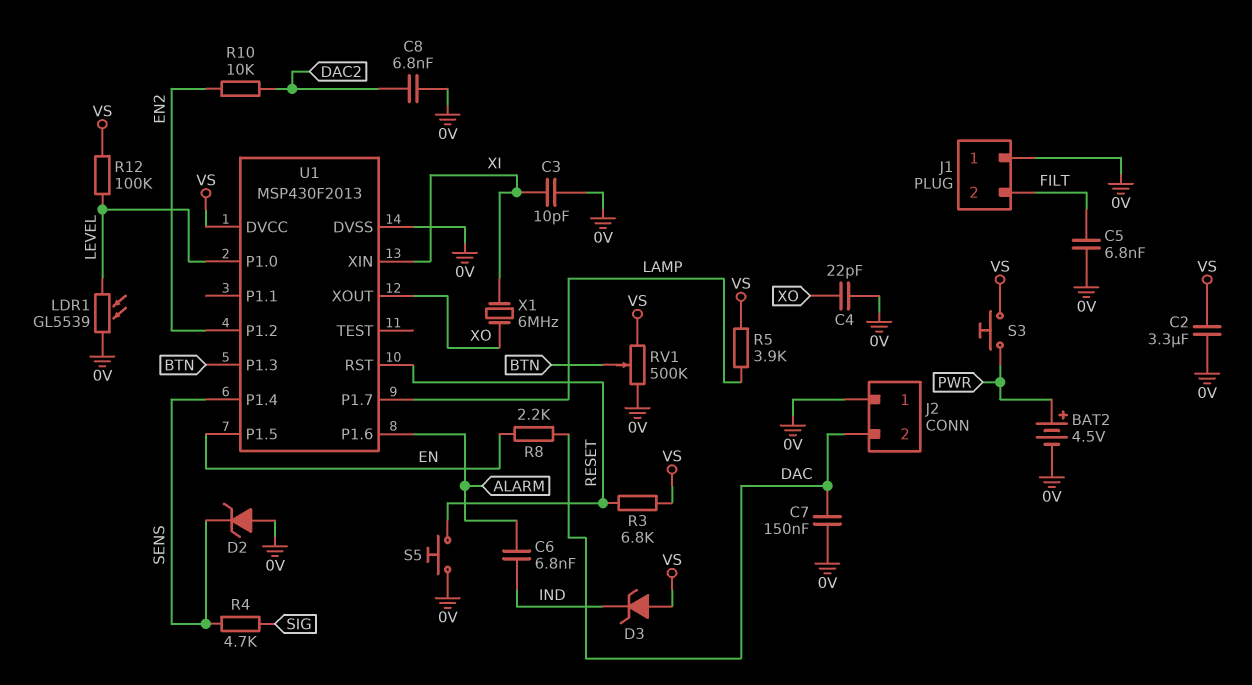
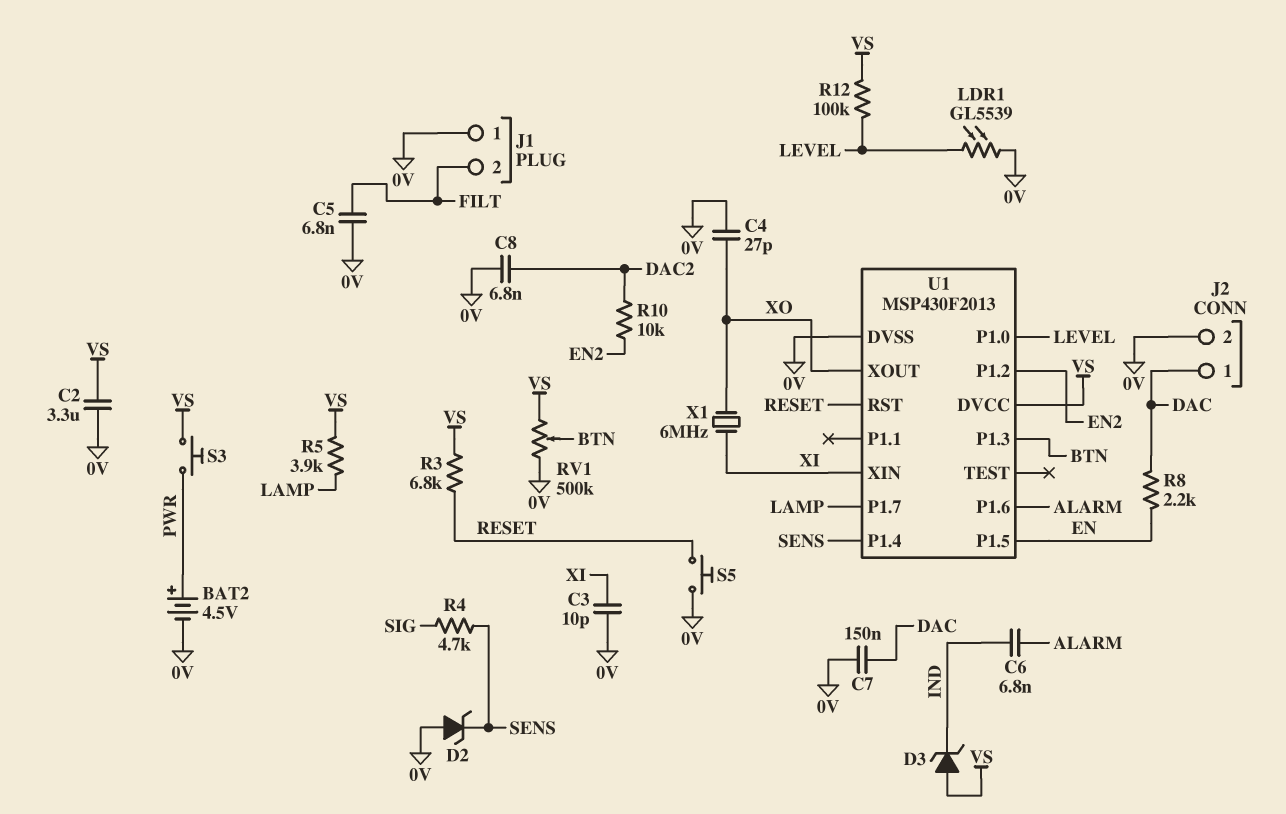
C4: 22pF (0V, XO) -> 27pF (0V, XO)
J2 pin 1: 0V -> DAC
J2 pin 2: DAC -> 0V

